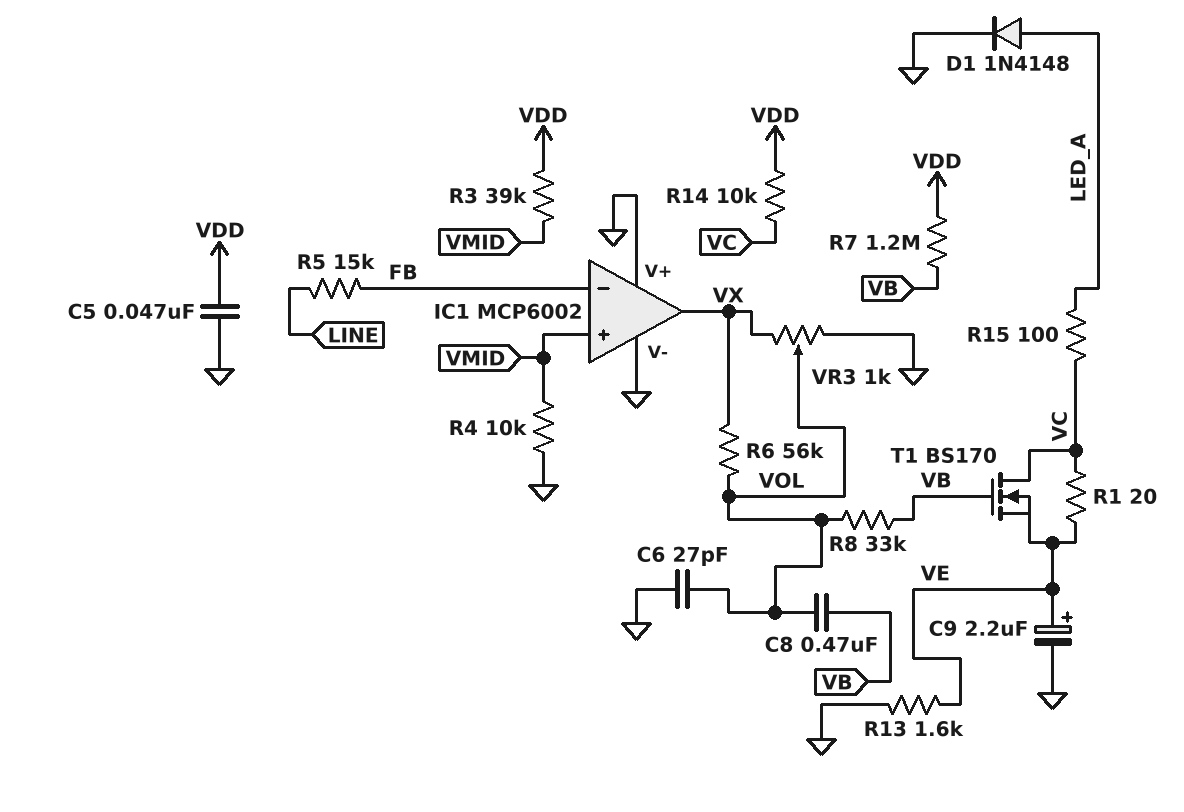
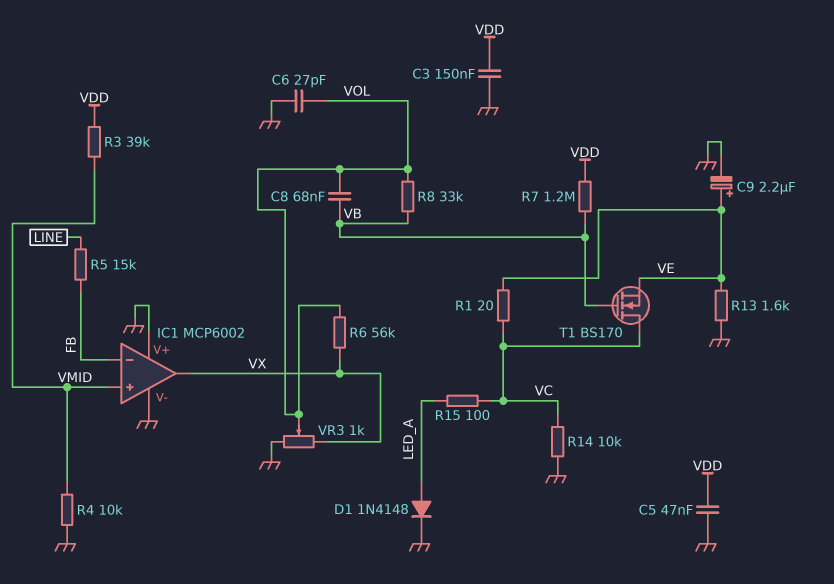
C3: none -> 150nF (GND, VDD)
C8: 470nF (VB, VOL) -> 68nF (VB, VOL)
R14: 10k (VC, VDD) -> 10k (GND, VC)

